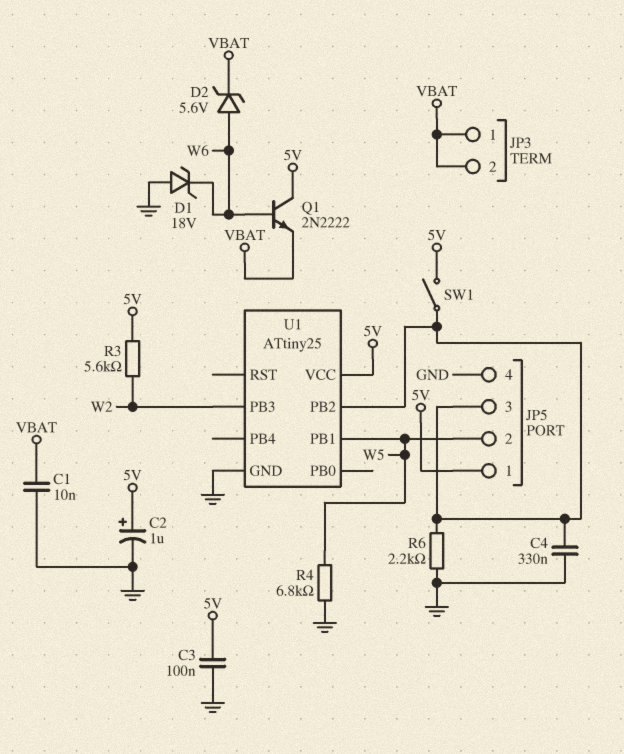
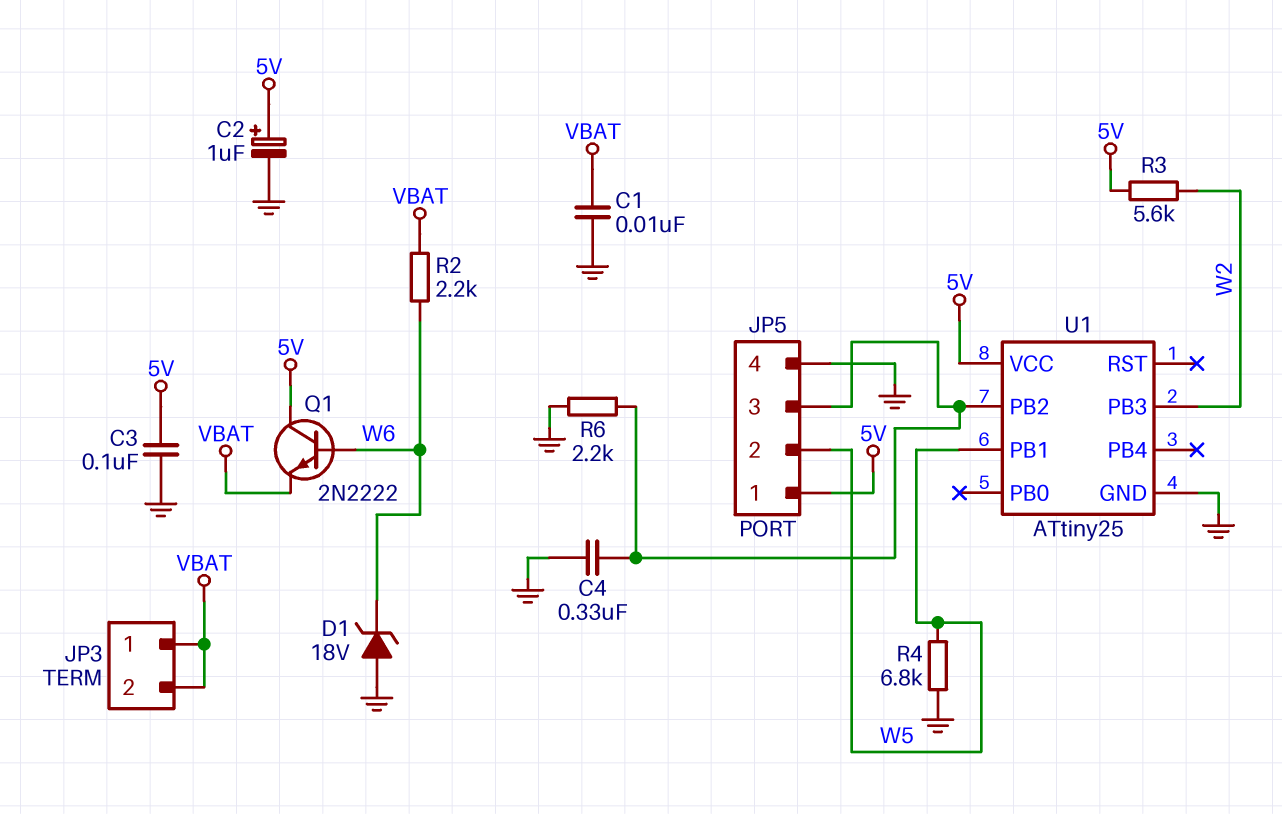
D2: zener 5.6V (A W6, K VBAT) -> none
R2: none -> 2.2k (VBAT, W6)
SW1: switch (5V, JP5/3) -> none

